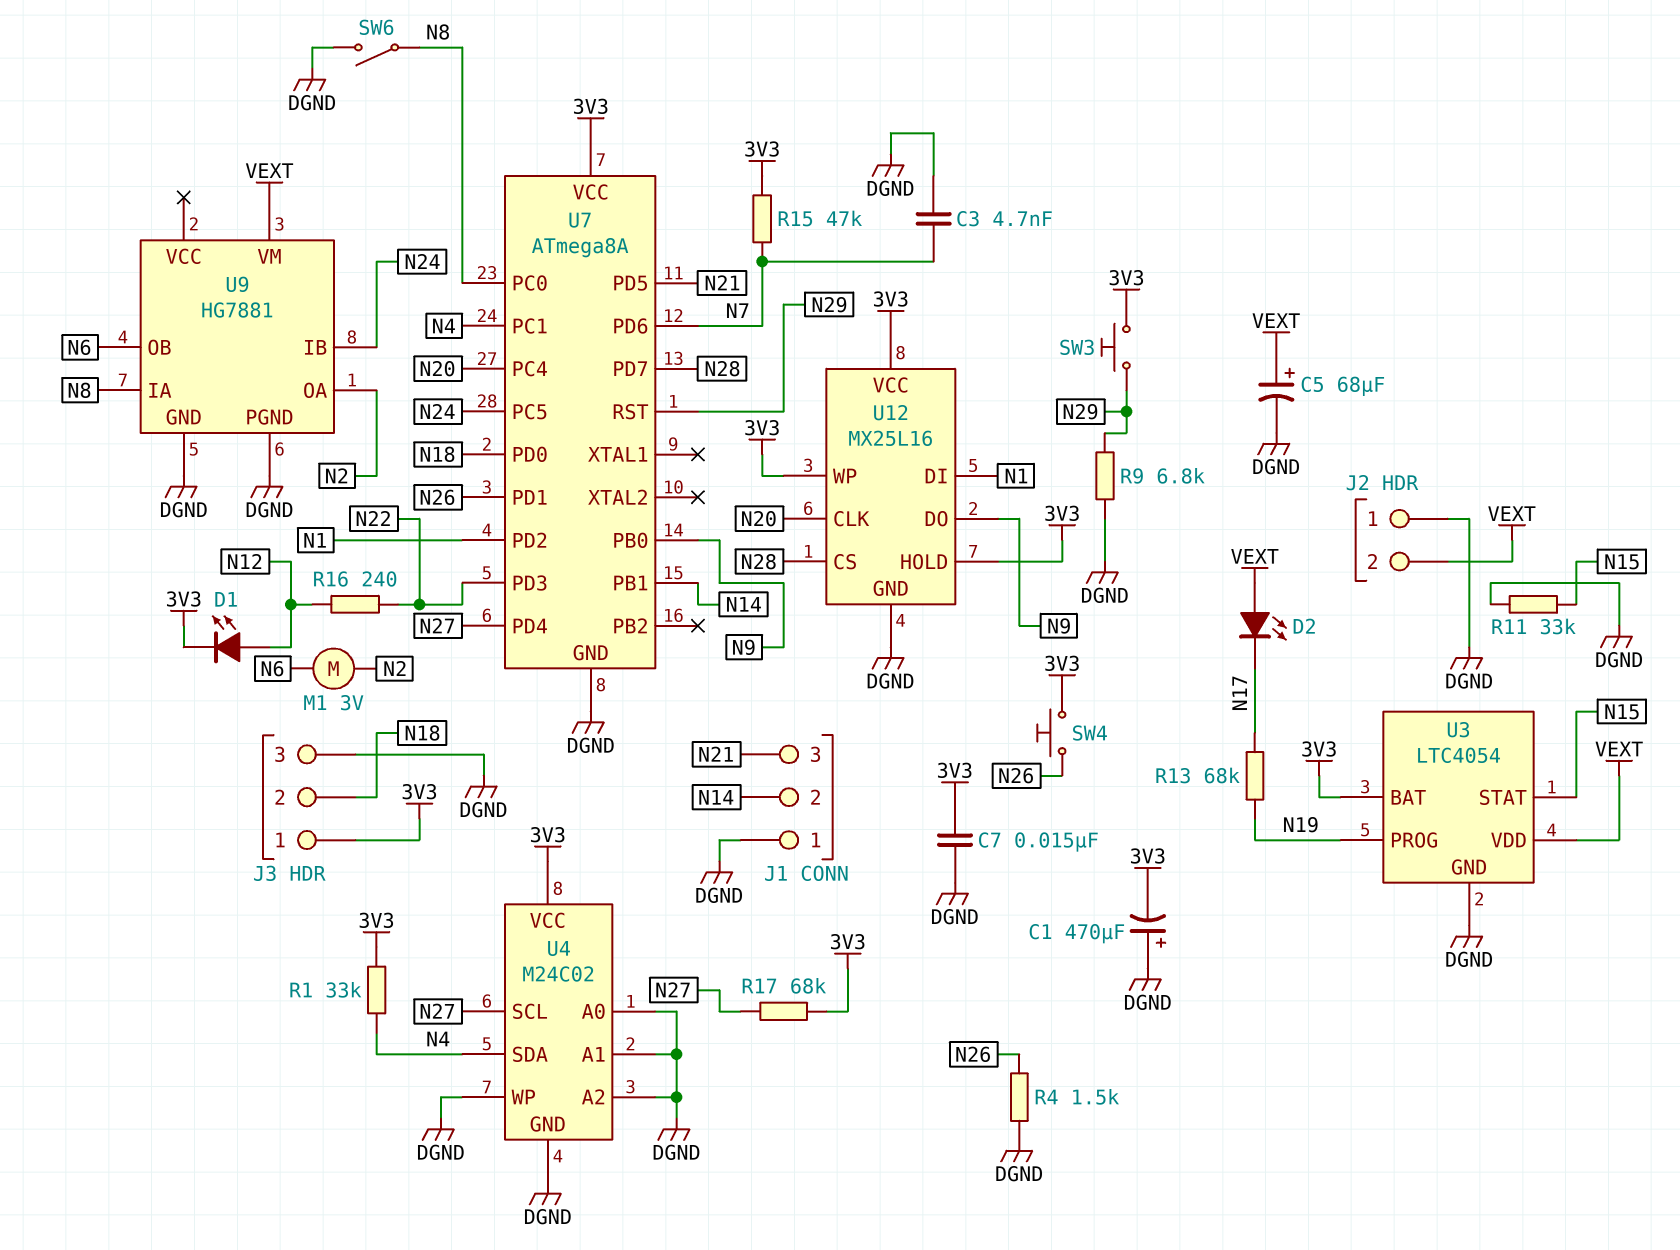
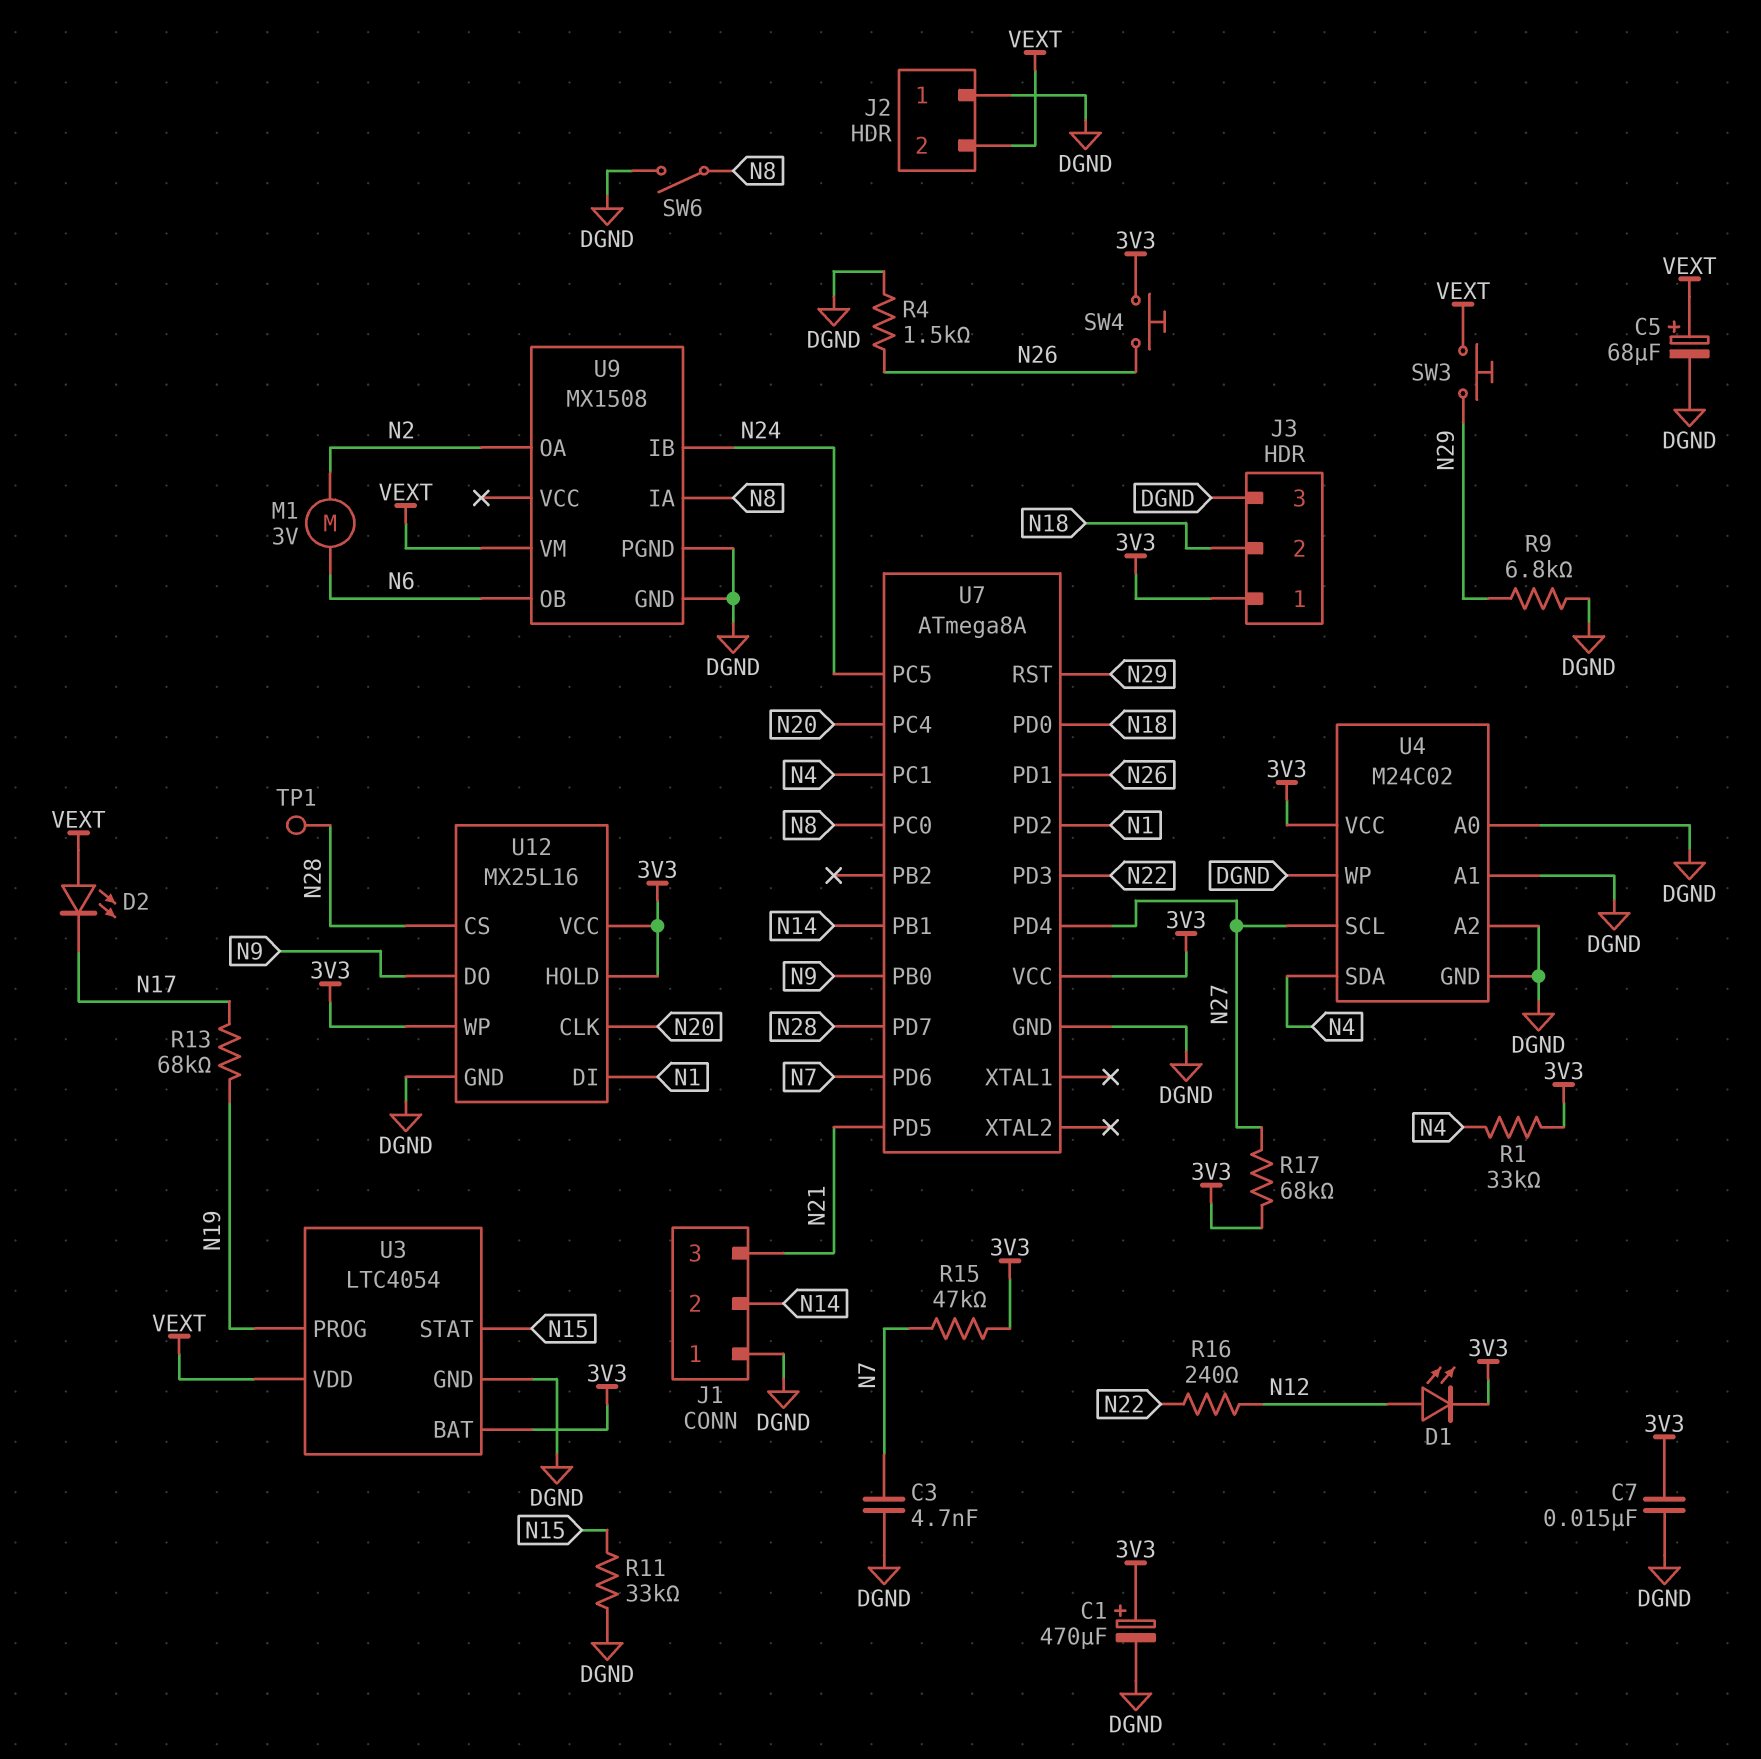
C1: 470uF (plus DGND, minus 3V3) -> 470uF (plus 3V3, minus DGND)
SW3: button (3V3, N29) -> button (N29, VEXT)
TP1: none -> test point (N28)
U9: HG7881 -> MX1508

